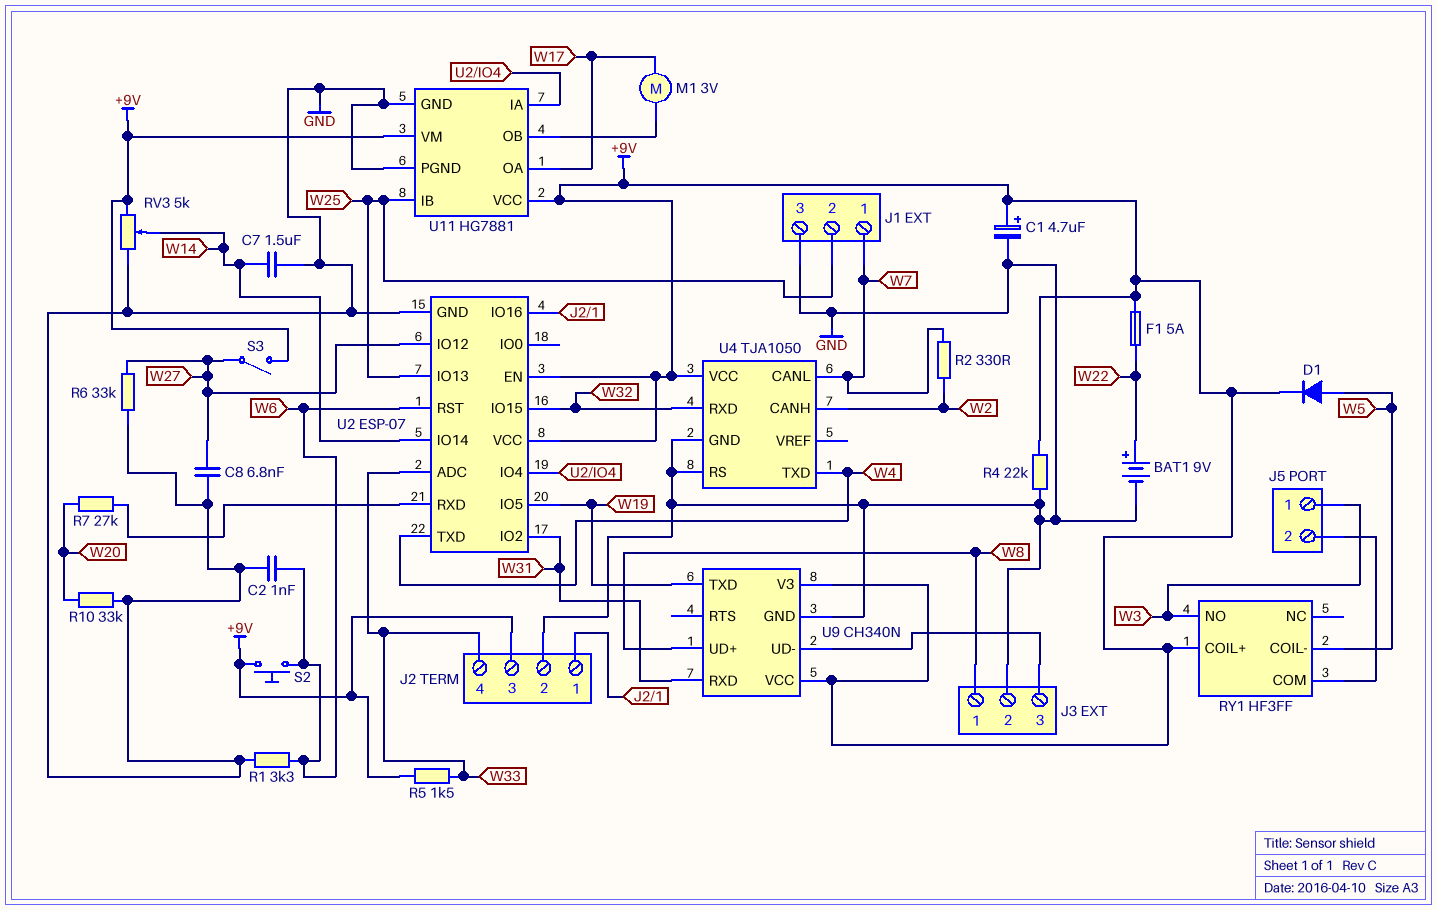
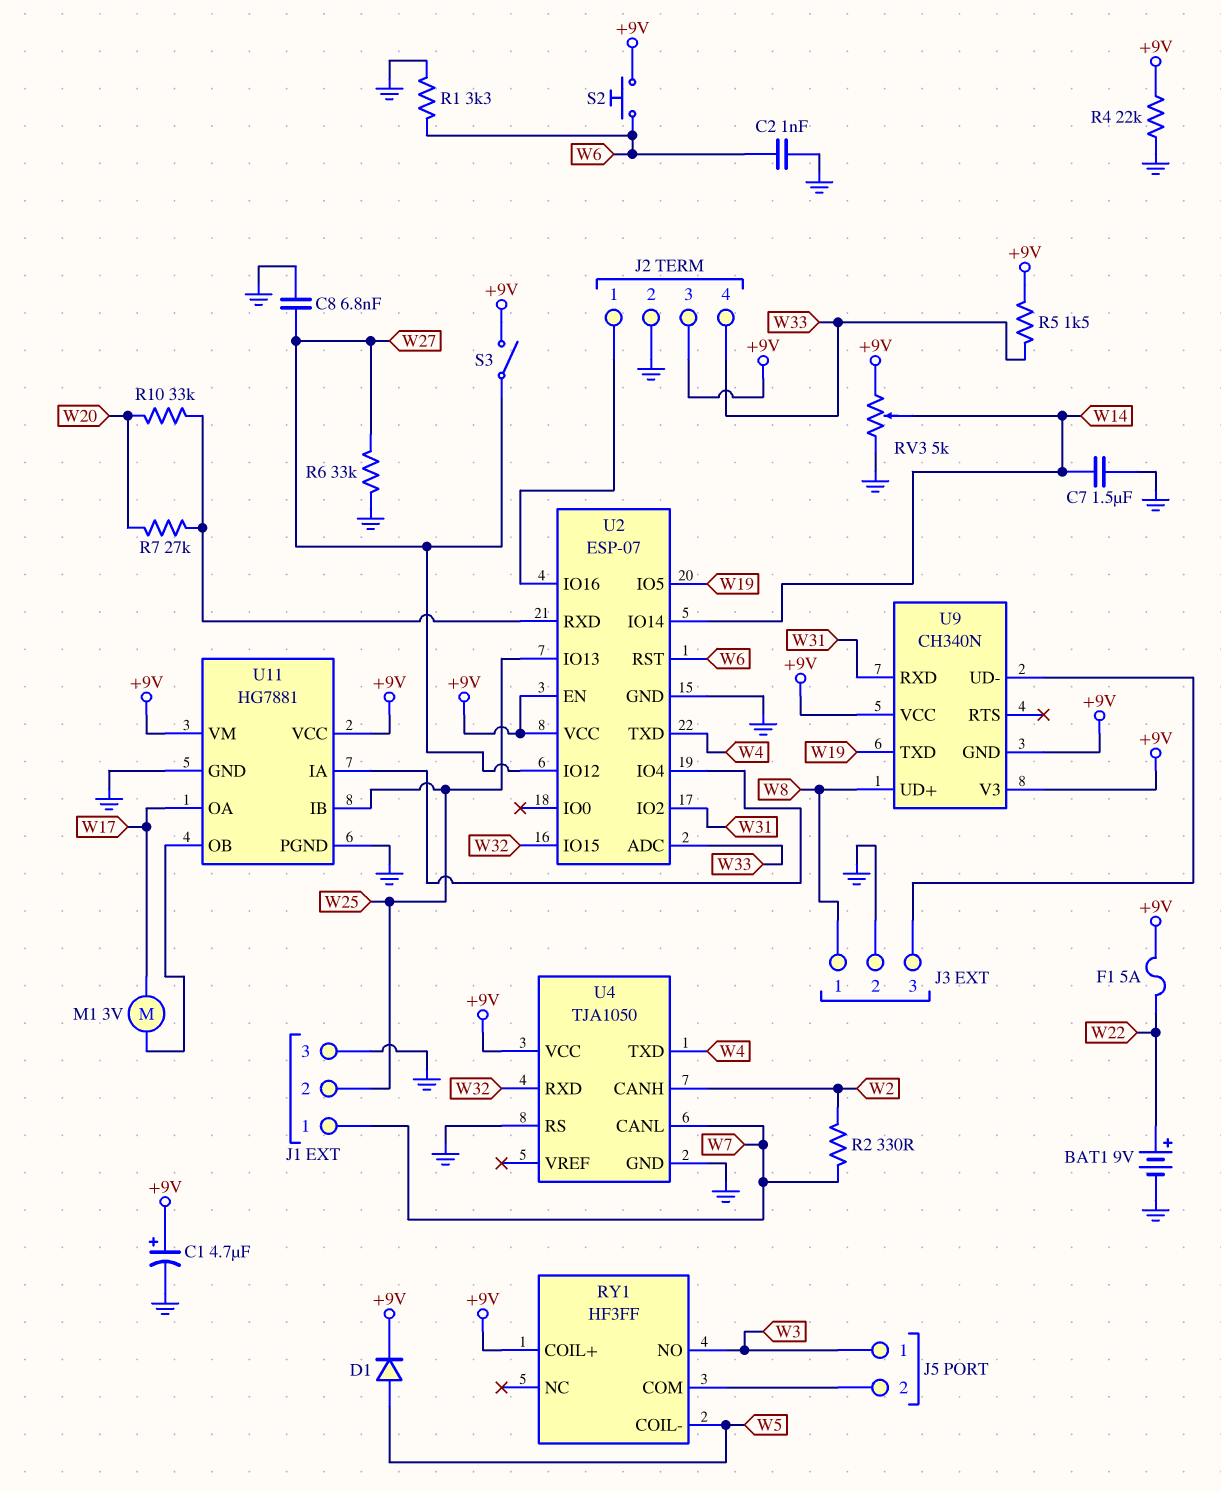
R10: 33k (GND, W20) -> 33k (U2/RXD, W20)
U9 pin GND: GND -> +9V

